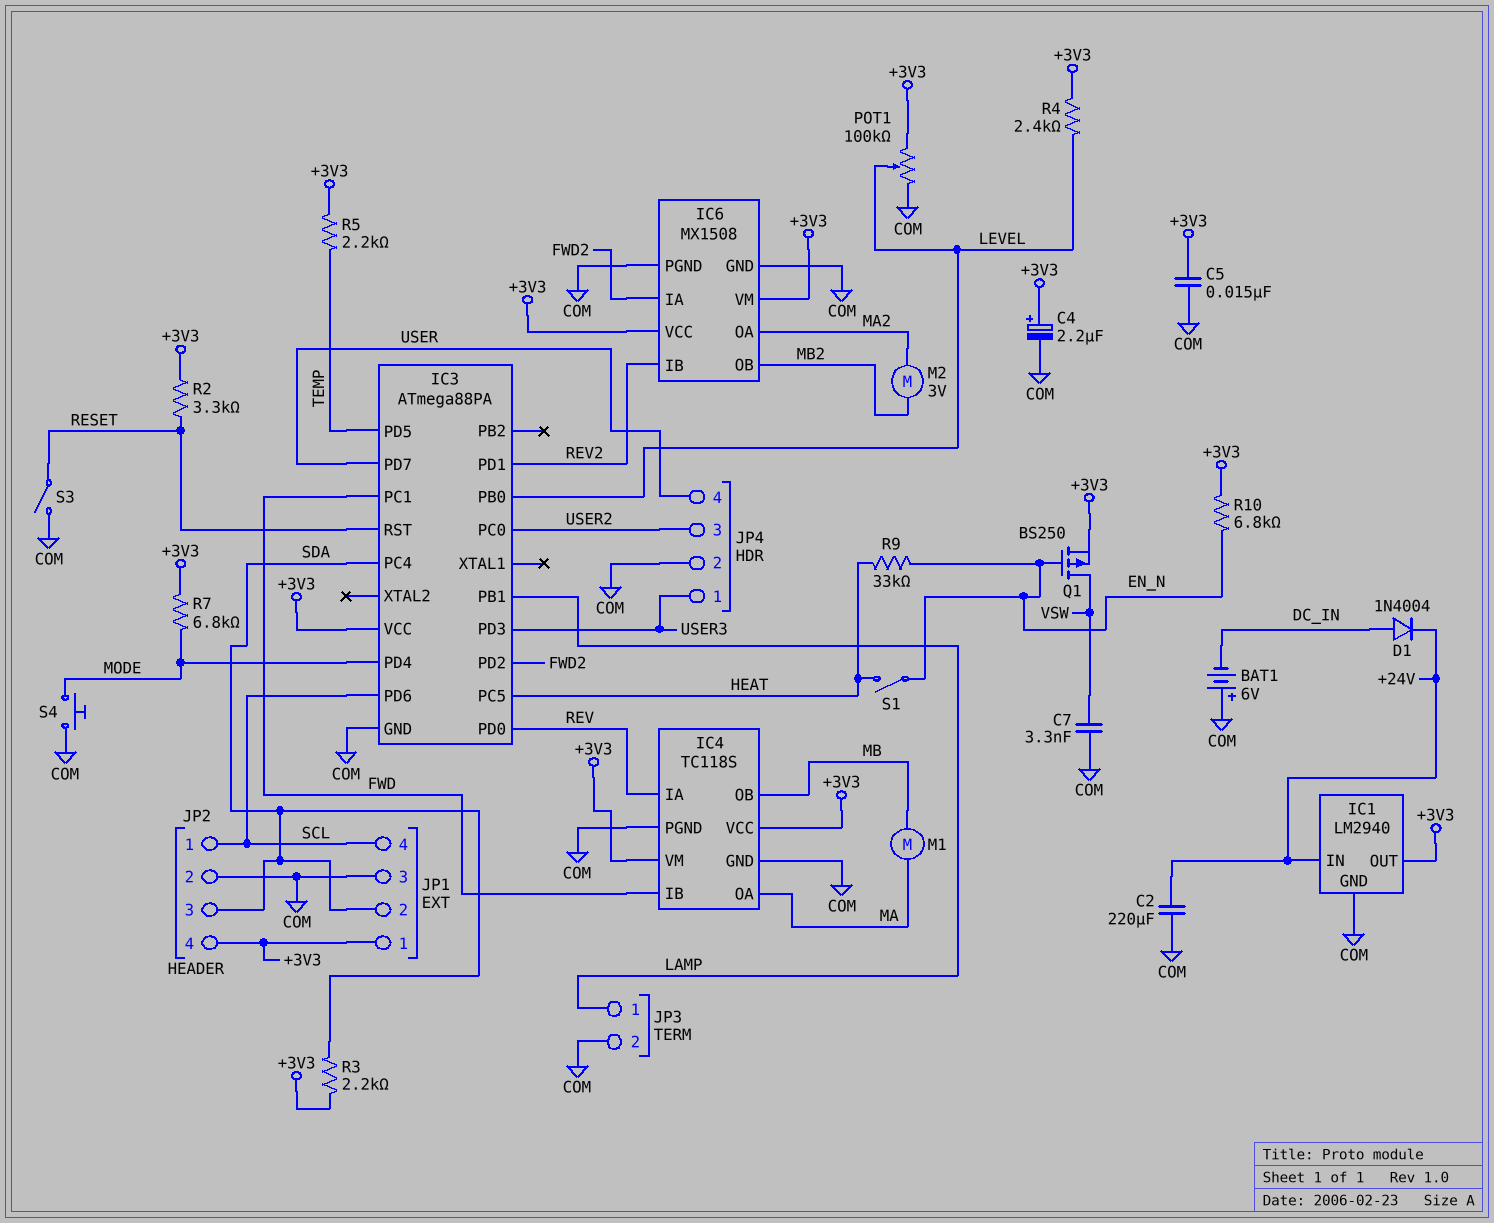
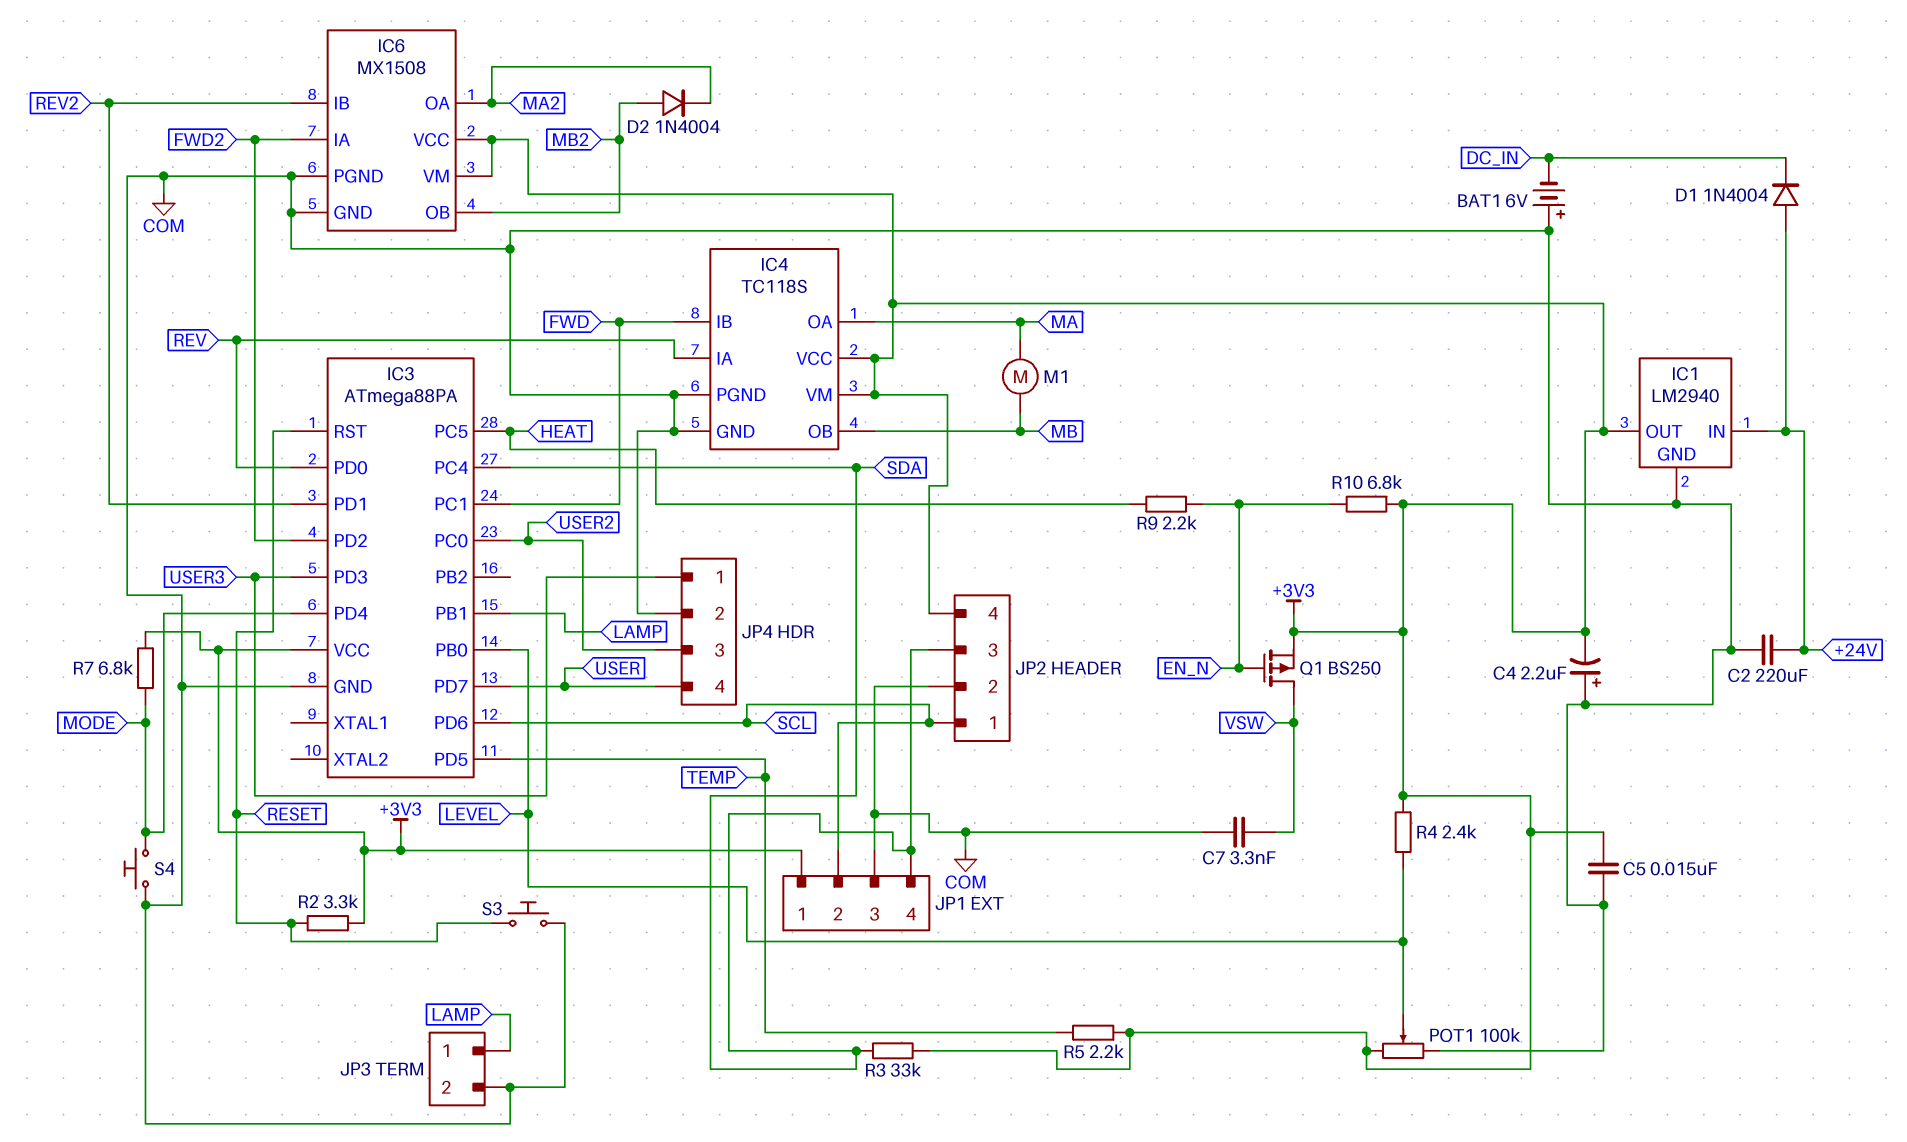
C4: 2.2uF (plus +3V3, minus COM) -> 2.2uF (plus COM, minus +3V3)
D1: diode 1N4004 (A DC_IN, K +24V) -> diode 1N4004 (A +24V, K DC_IN)
D2: none -> diode 1N4004 (A MB2, K MA2)
JP1 pin 2: SDA -> SCL
JP1 pin 4: SCL -> SDA
M2: motor 3V (MA2, MB2) -> none
R3: 2.2k (+3V3, SDA) -> 33k (+3V3, SDA)
R9: 33k (EN_N, HEAT) -> 2.2k (EN_N, HEAT)
S1: switch (EN_N, HEAT) -> none
S3: switch (COM, RESET) -> button (COM, RESET)

